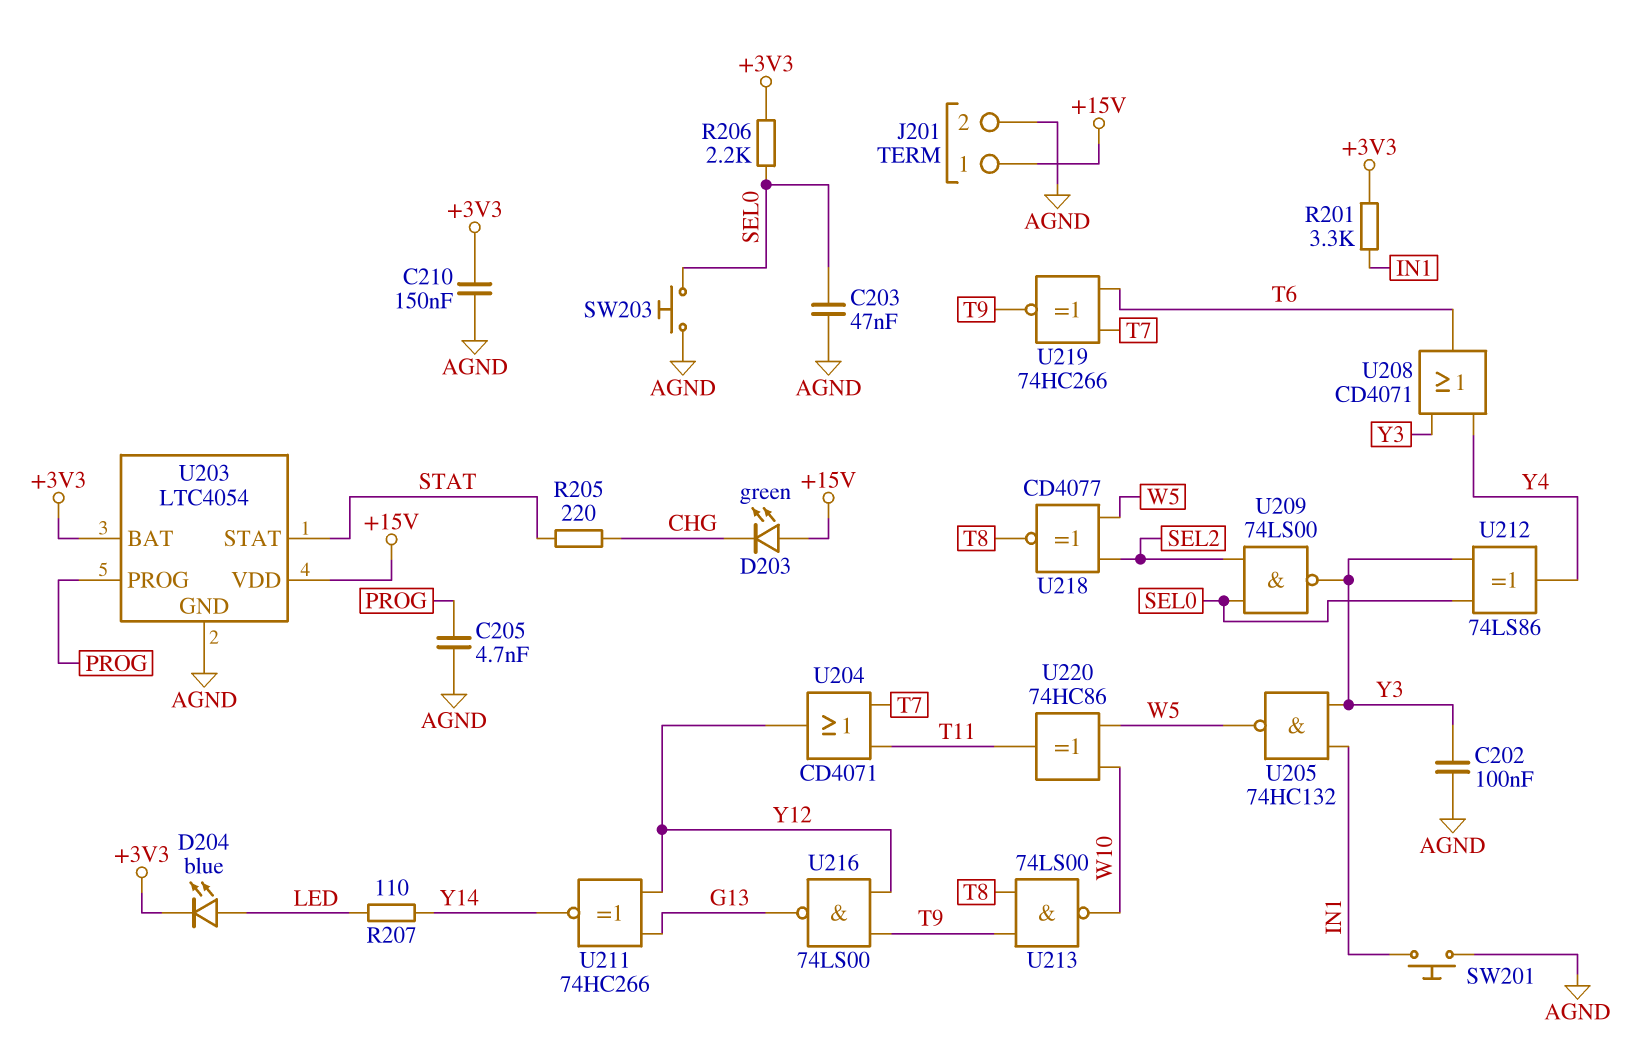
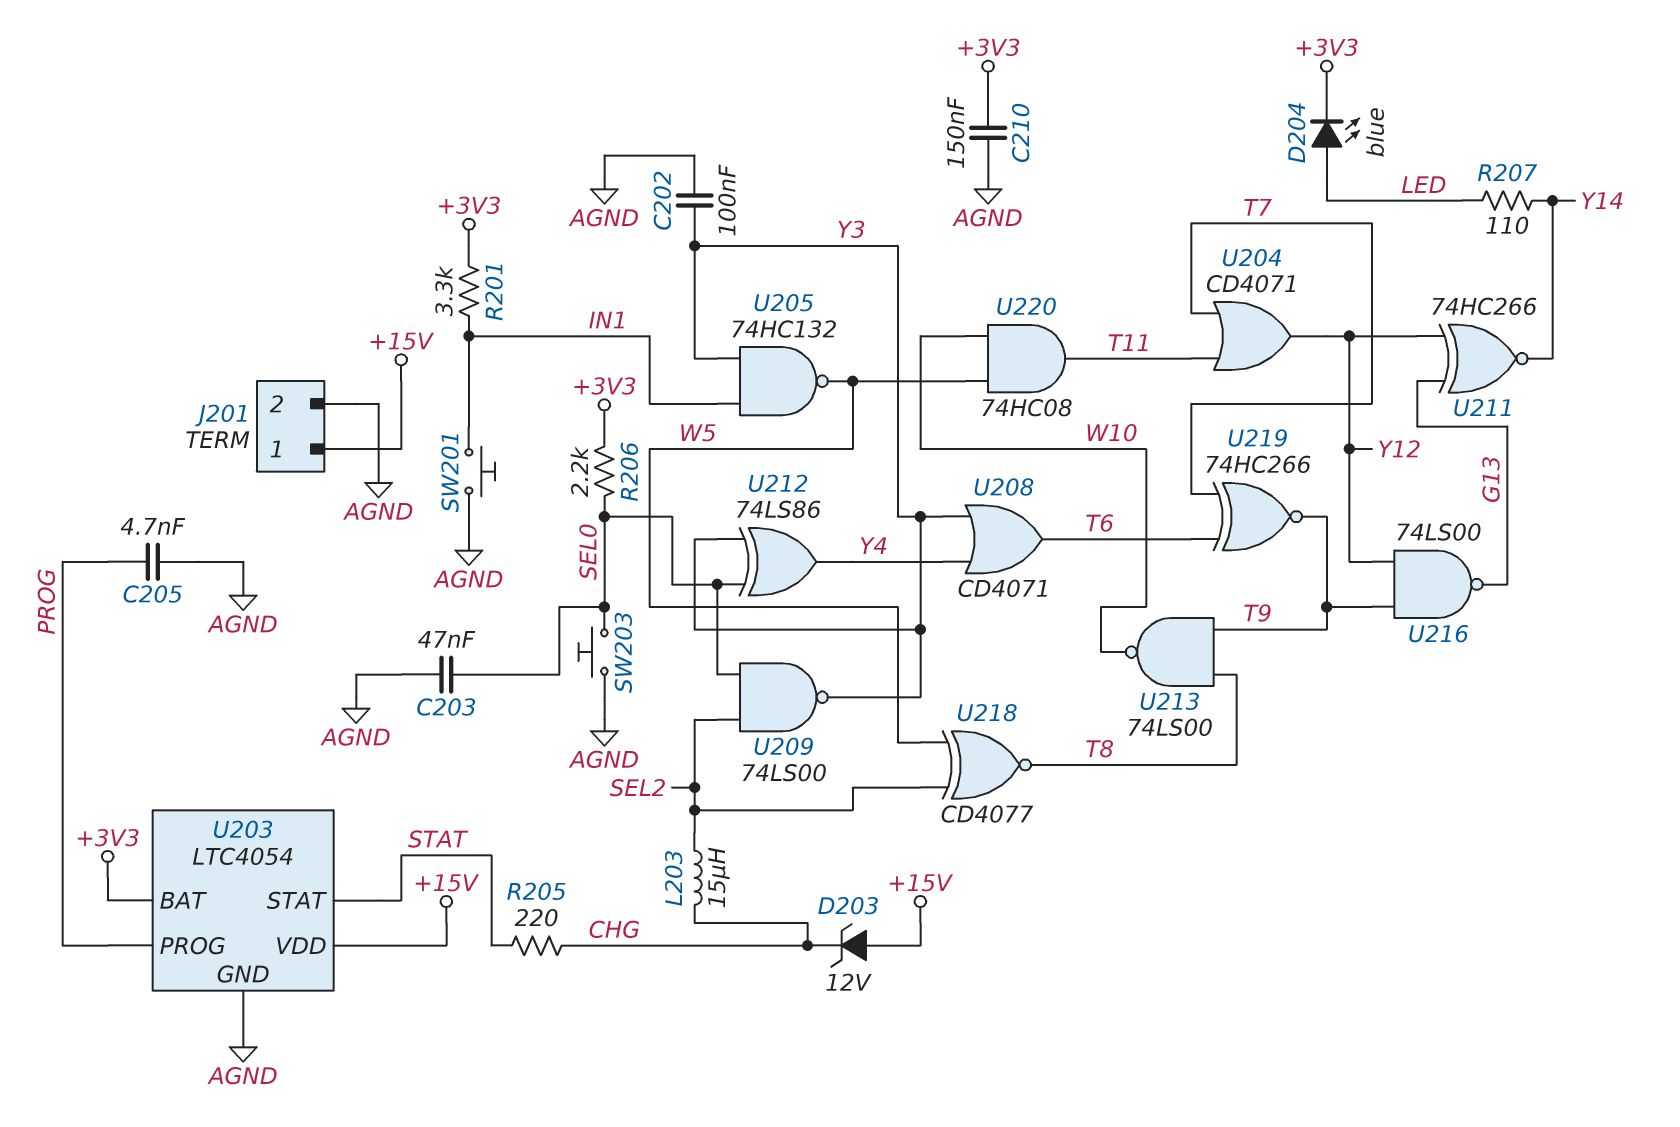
D203: LED green (A +15V, K CHG) -> zener 12V (A +15V, K CHG)
L203: none -> 15uH (CHG, SEL2)
U220: XOR 74HC86 (in W5, in W10, out T11) -> AND 74HC08 (in W5, in W10, out T11)

